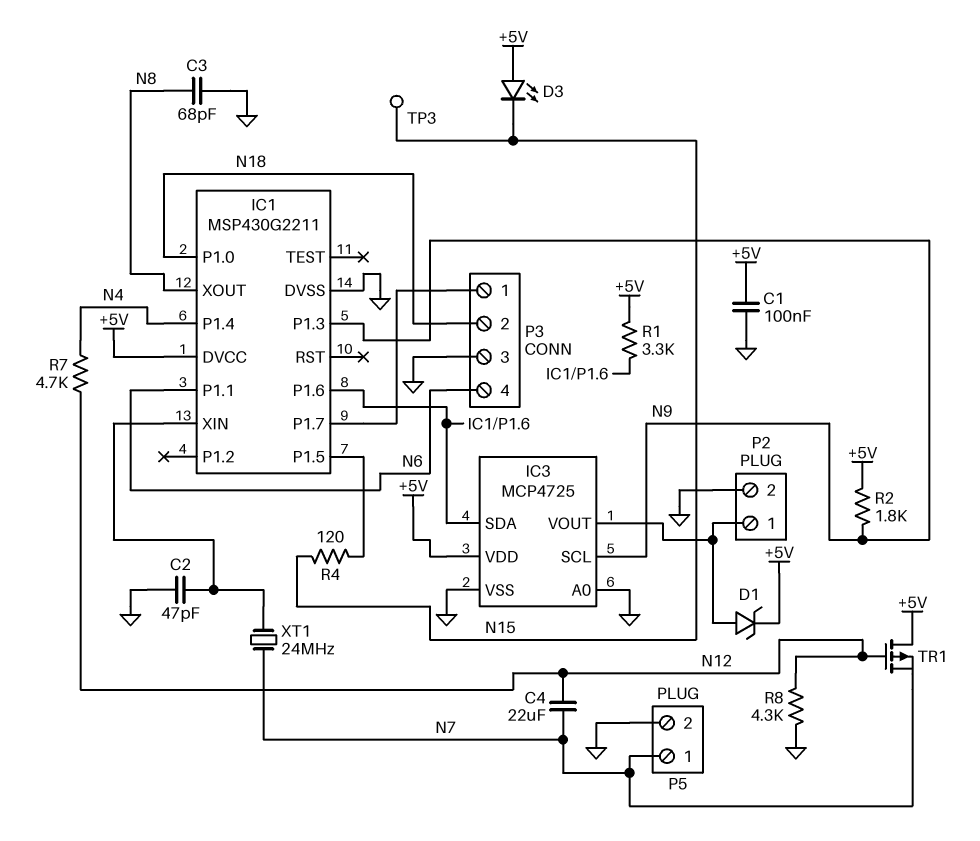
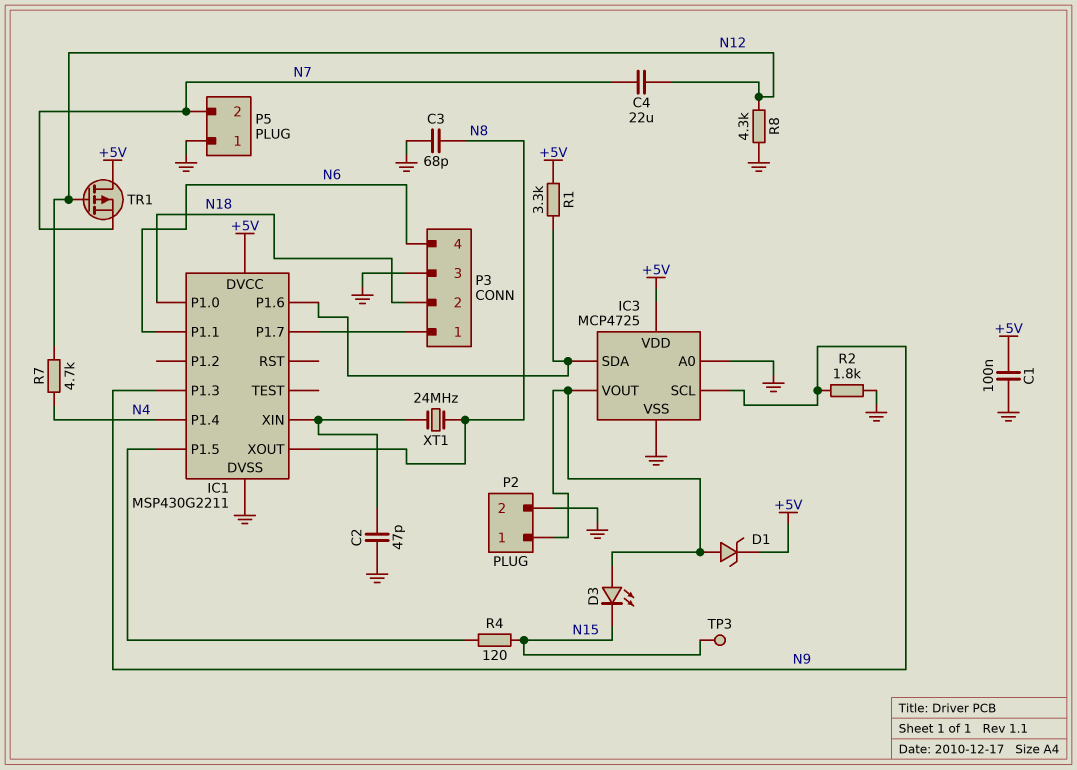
D3: LED (A +5V, K N15) -> LED (A IC3/VOUT, K N15)
P5 pin 1: N7 -> GND
P5 pin 2: GND -> N7
R2: 1.8k (+5V, N9) -> 1.8k (GND, N9)
XT1: 24MHz (IC1/XIN, N7) -> 24MHz (IC1/XIN, N8)

